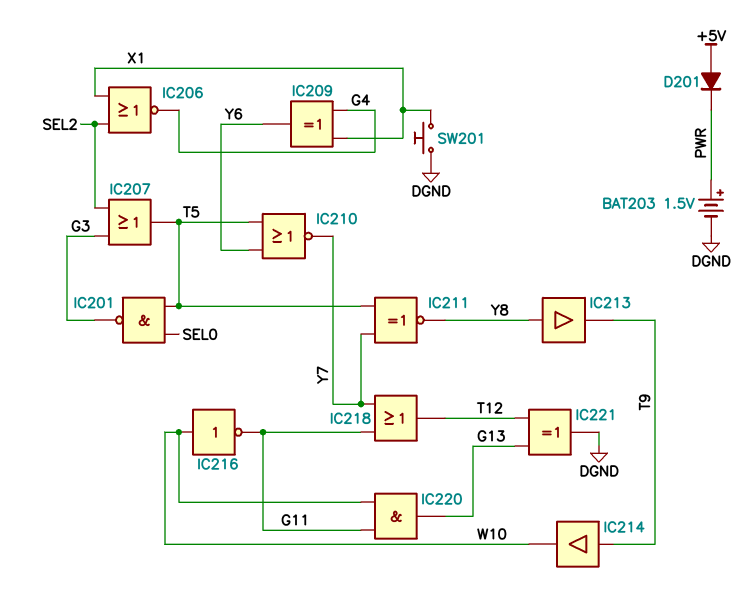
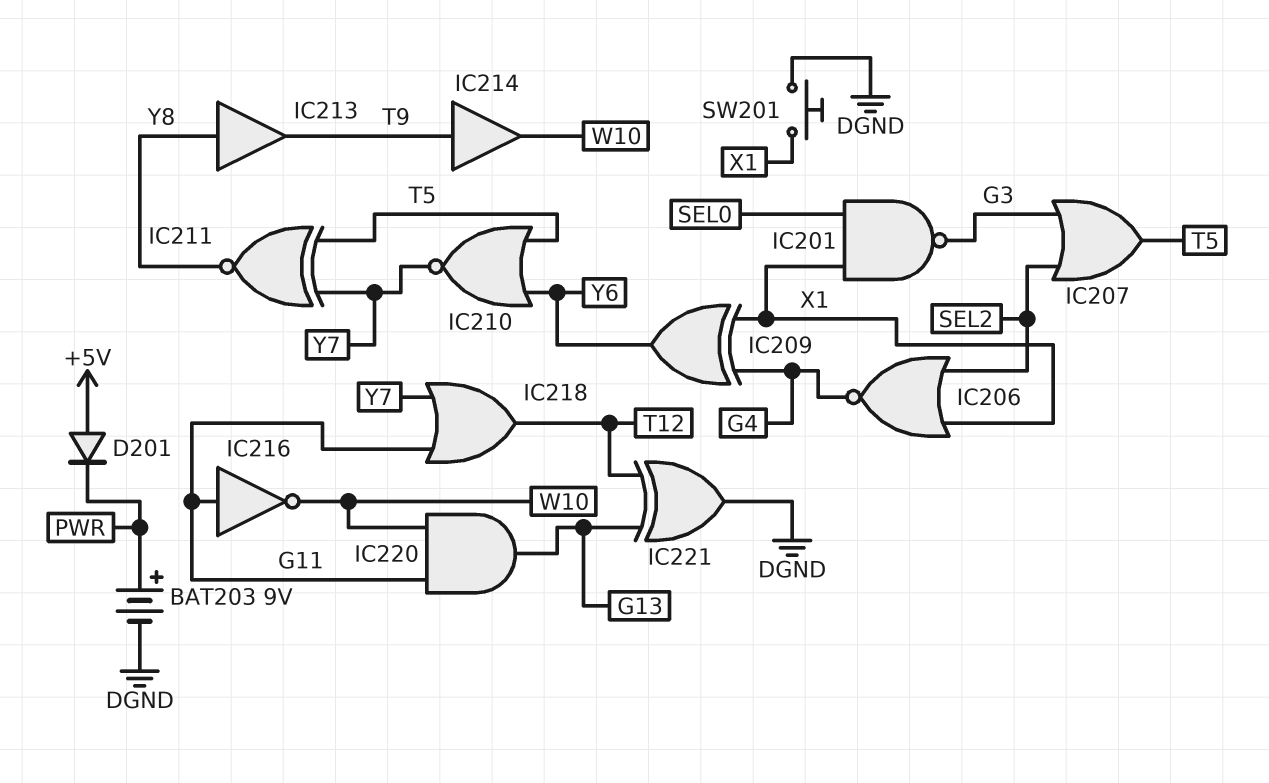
BAT203: 1.5V (plus PWR, minus DGND) -> 9V (plus PWR, minus DGND)
IC201: NAND (in SEL0, in T5, out G3) -> NAND (in SEL0, in X1, out G3)
IC216: NOT (in W10, out G11) -> NOT (in G11, out W10)

